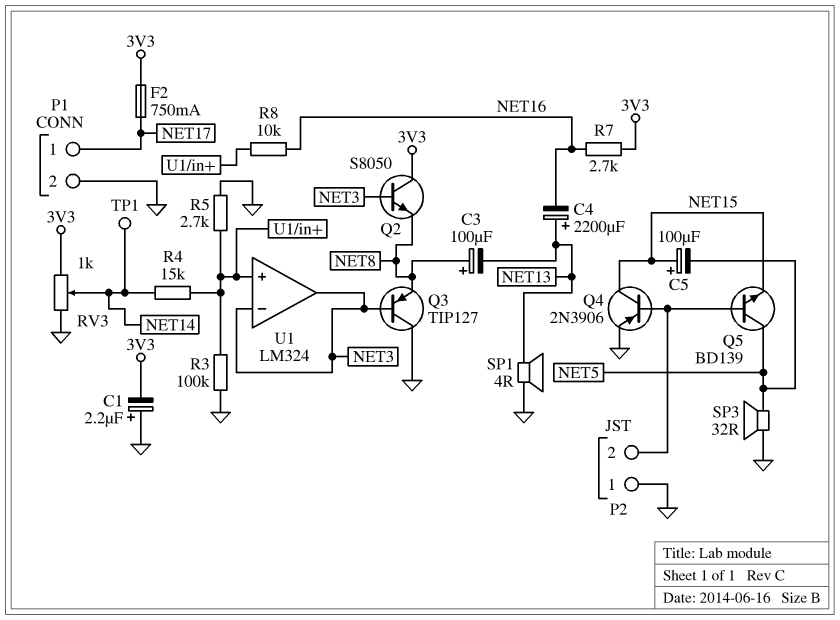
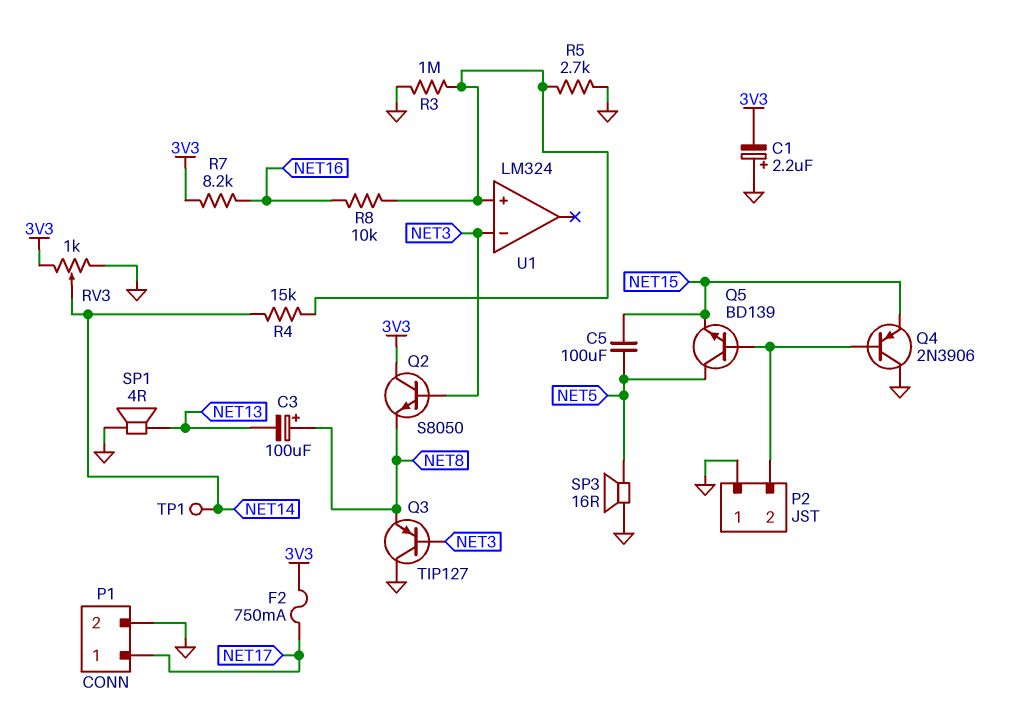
C4: 2200uF (plus NET13, minus NET16) -> none
C5: 100uF (plus NET15, minus NET5) -> 100uF (NET5, NET15)
Q4: PNP 2N3906 (B P2/2, C NET15, E GND) -> PNP 2N3906 (B P2/2, C GND, E NET15)
R3: 100k (GND, U1/in+) -> 1M (GND, U1/in+)
R7: 2.7k (3V3, NET16) -> 8.2k (3V3, NET16)
SP3: speaker 32R (GND, NET5) -> speaker 16R (GND, NET5)
U1 pin out: NET3 -> none

